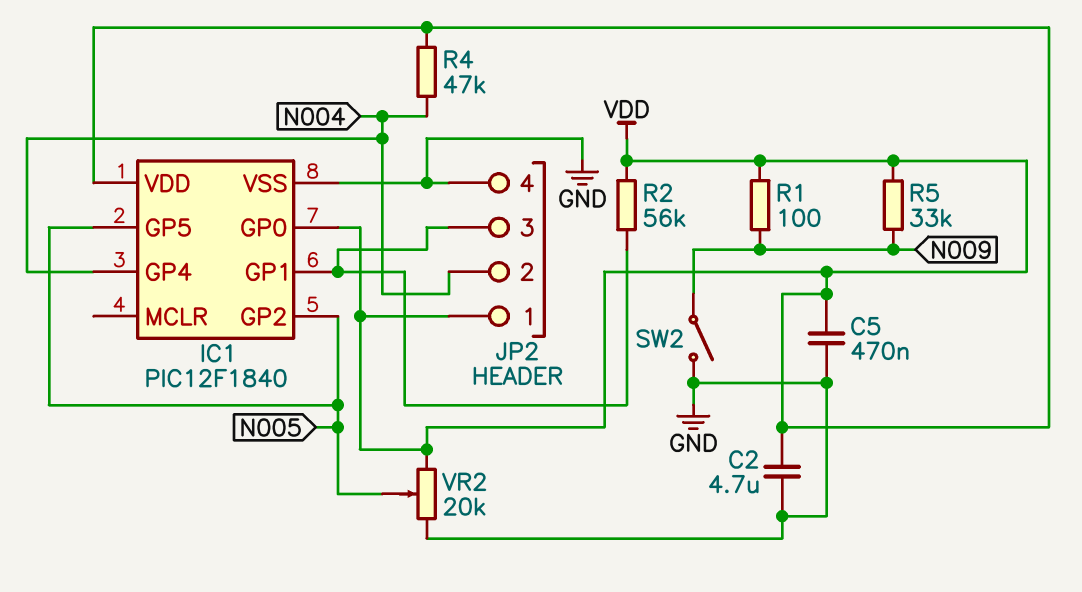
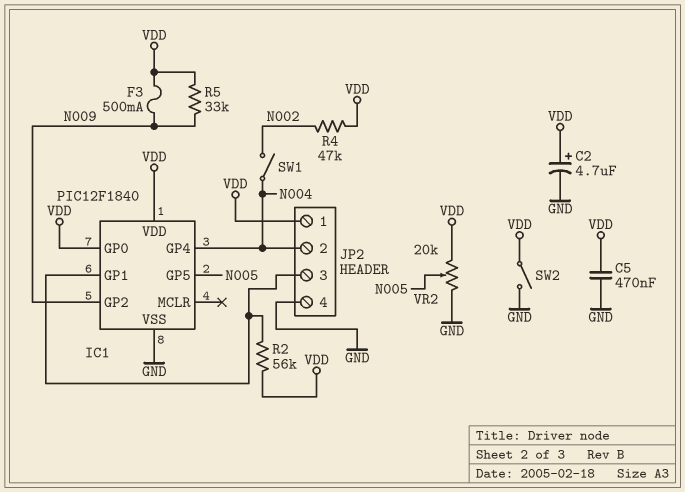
C2: 4.7uF (GND, VDD) -> 4.7uF (plus VDD, minus GND)
F3: none -> 500mA (N009, VDD)
IC1 pin GP2: N005 -> N009
R1: 100 (N009, VDD) -> none
R4: 47k (N004, VDD) -> 47k (N002, VDD)
SW1: none -> switch (N002, N004)
SW2: switch (GND, N009) -> switch (GND, VDD)

